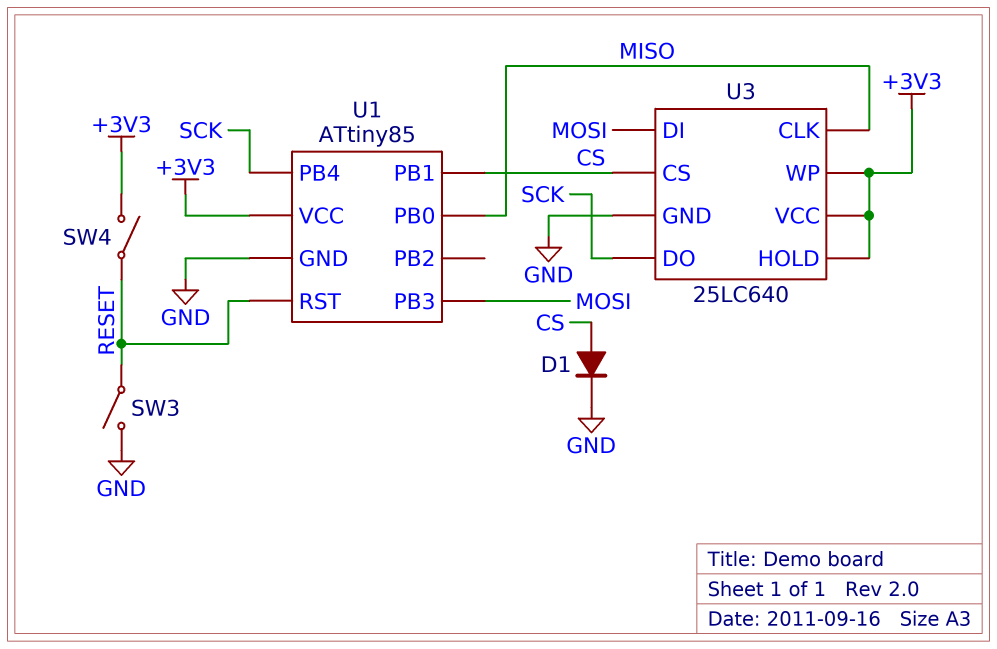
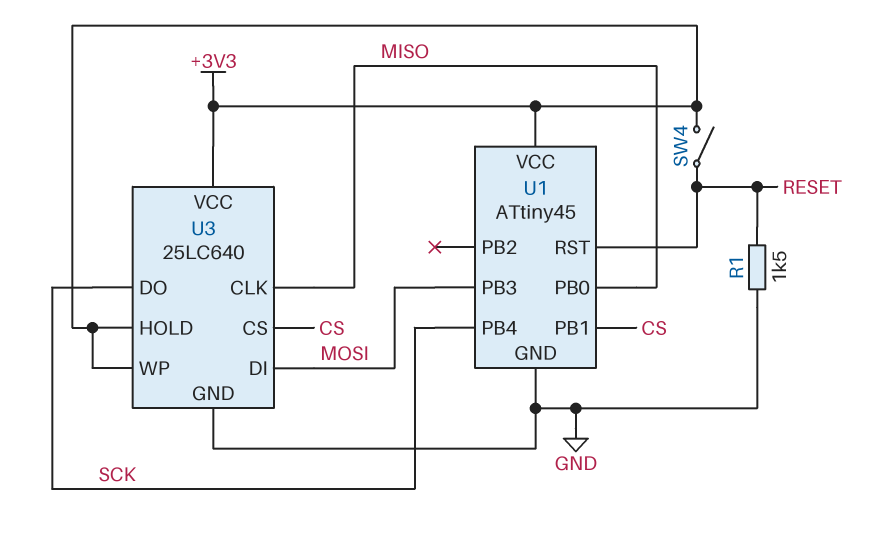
D1: diode (A CS, K GND) -> none
R1: none -> 1.5k (GND, RESET)
SW3: switch (GND, RESET) -> none
U1: ATtiny85 -> ATtiny45

